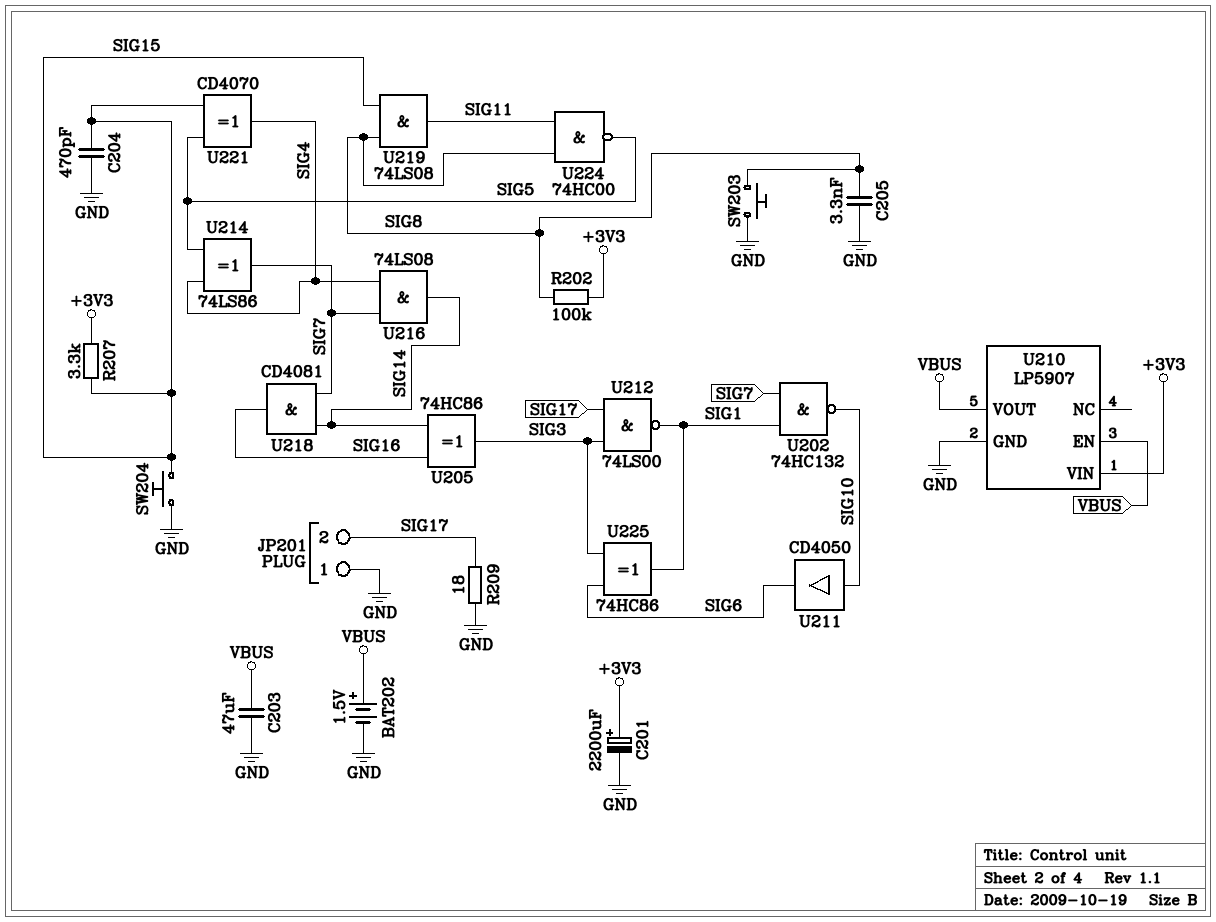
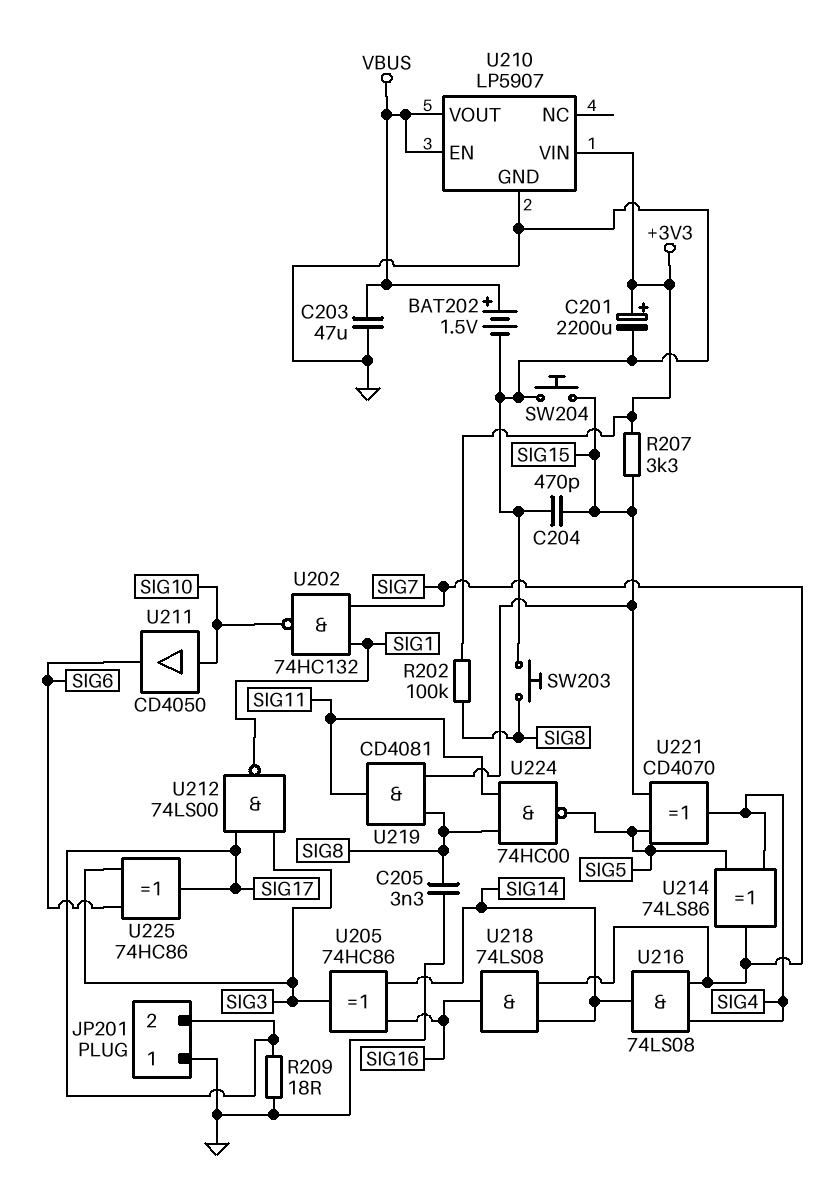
U218: AND CD4081 (in SIG7, in SIG14, out SIG16) -> AND 74LS08 (in SIG7, in SIG14, out SIG16)
U219: AND 74LS08 (in SIG8, in SIG15, out SIG11) -> AND CD4081 (in SIG8, in SIG15, out SIG11)
U225: XOR 74HC86 (in SIG3, in SIG6, out SIG1) -> XOR 74HC86 (in SIG3, in SIG6, out SIG17)

